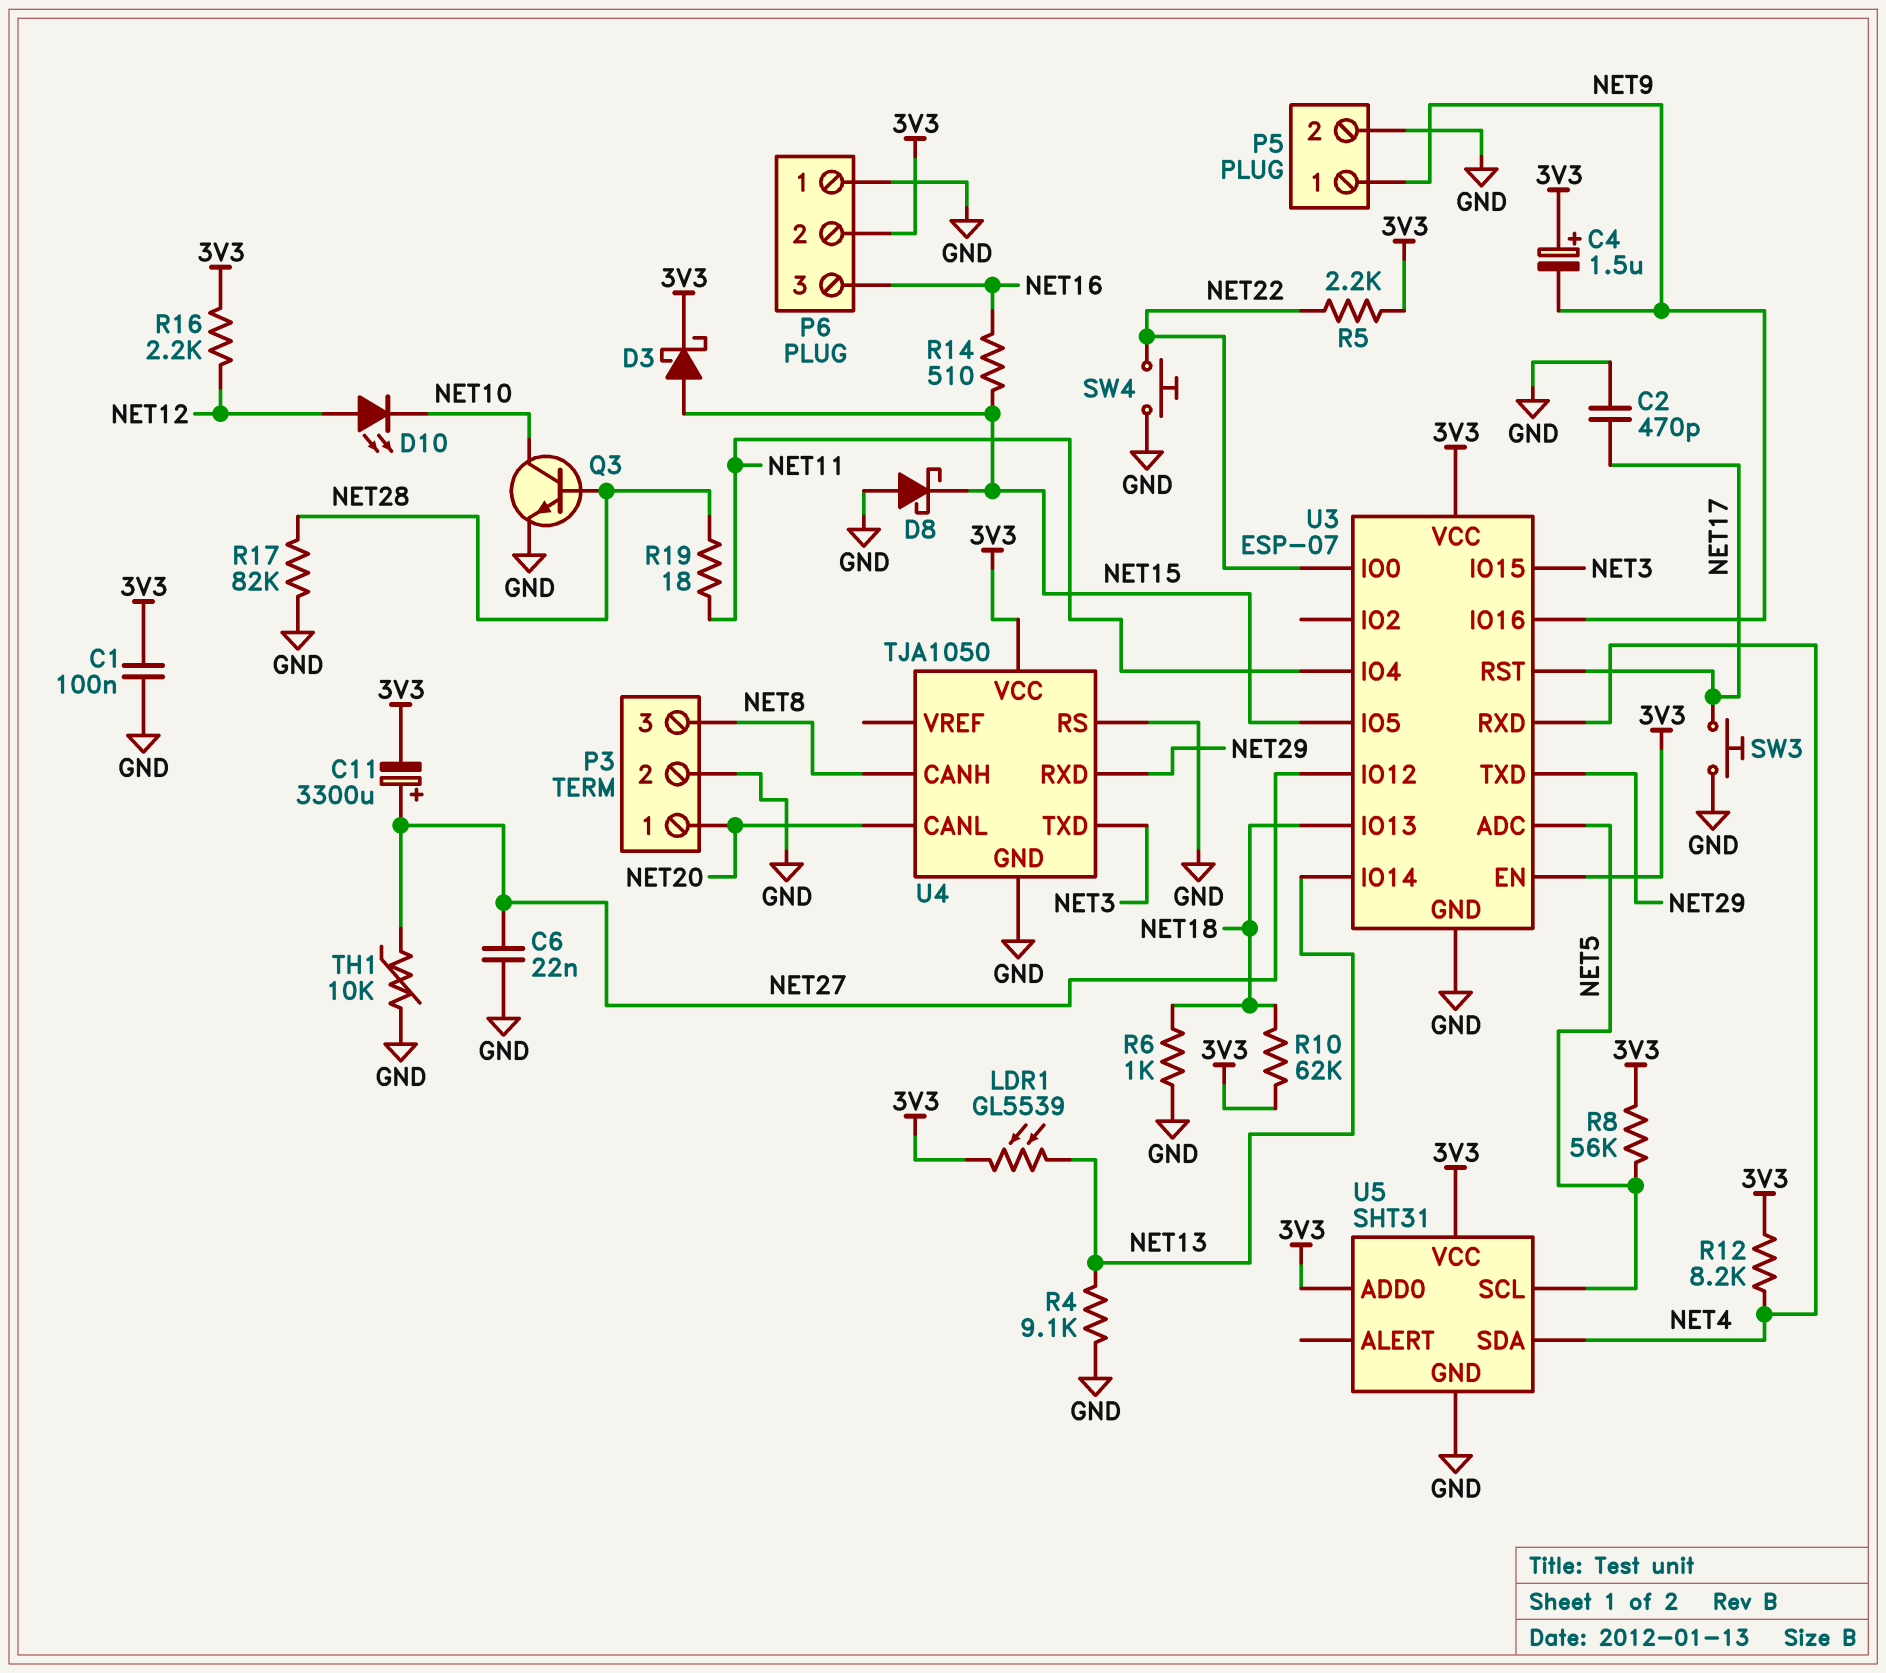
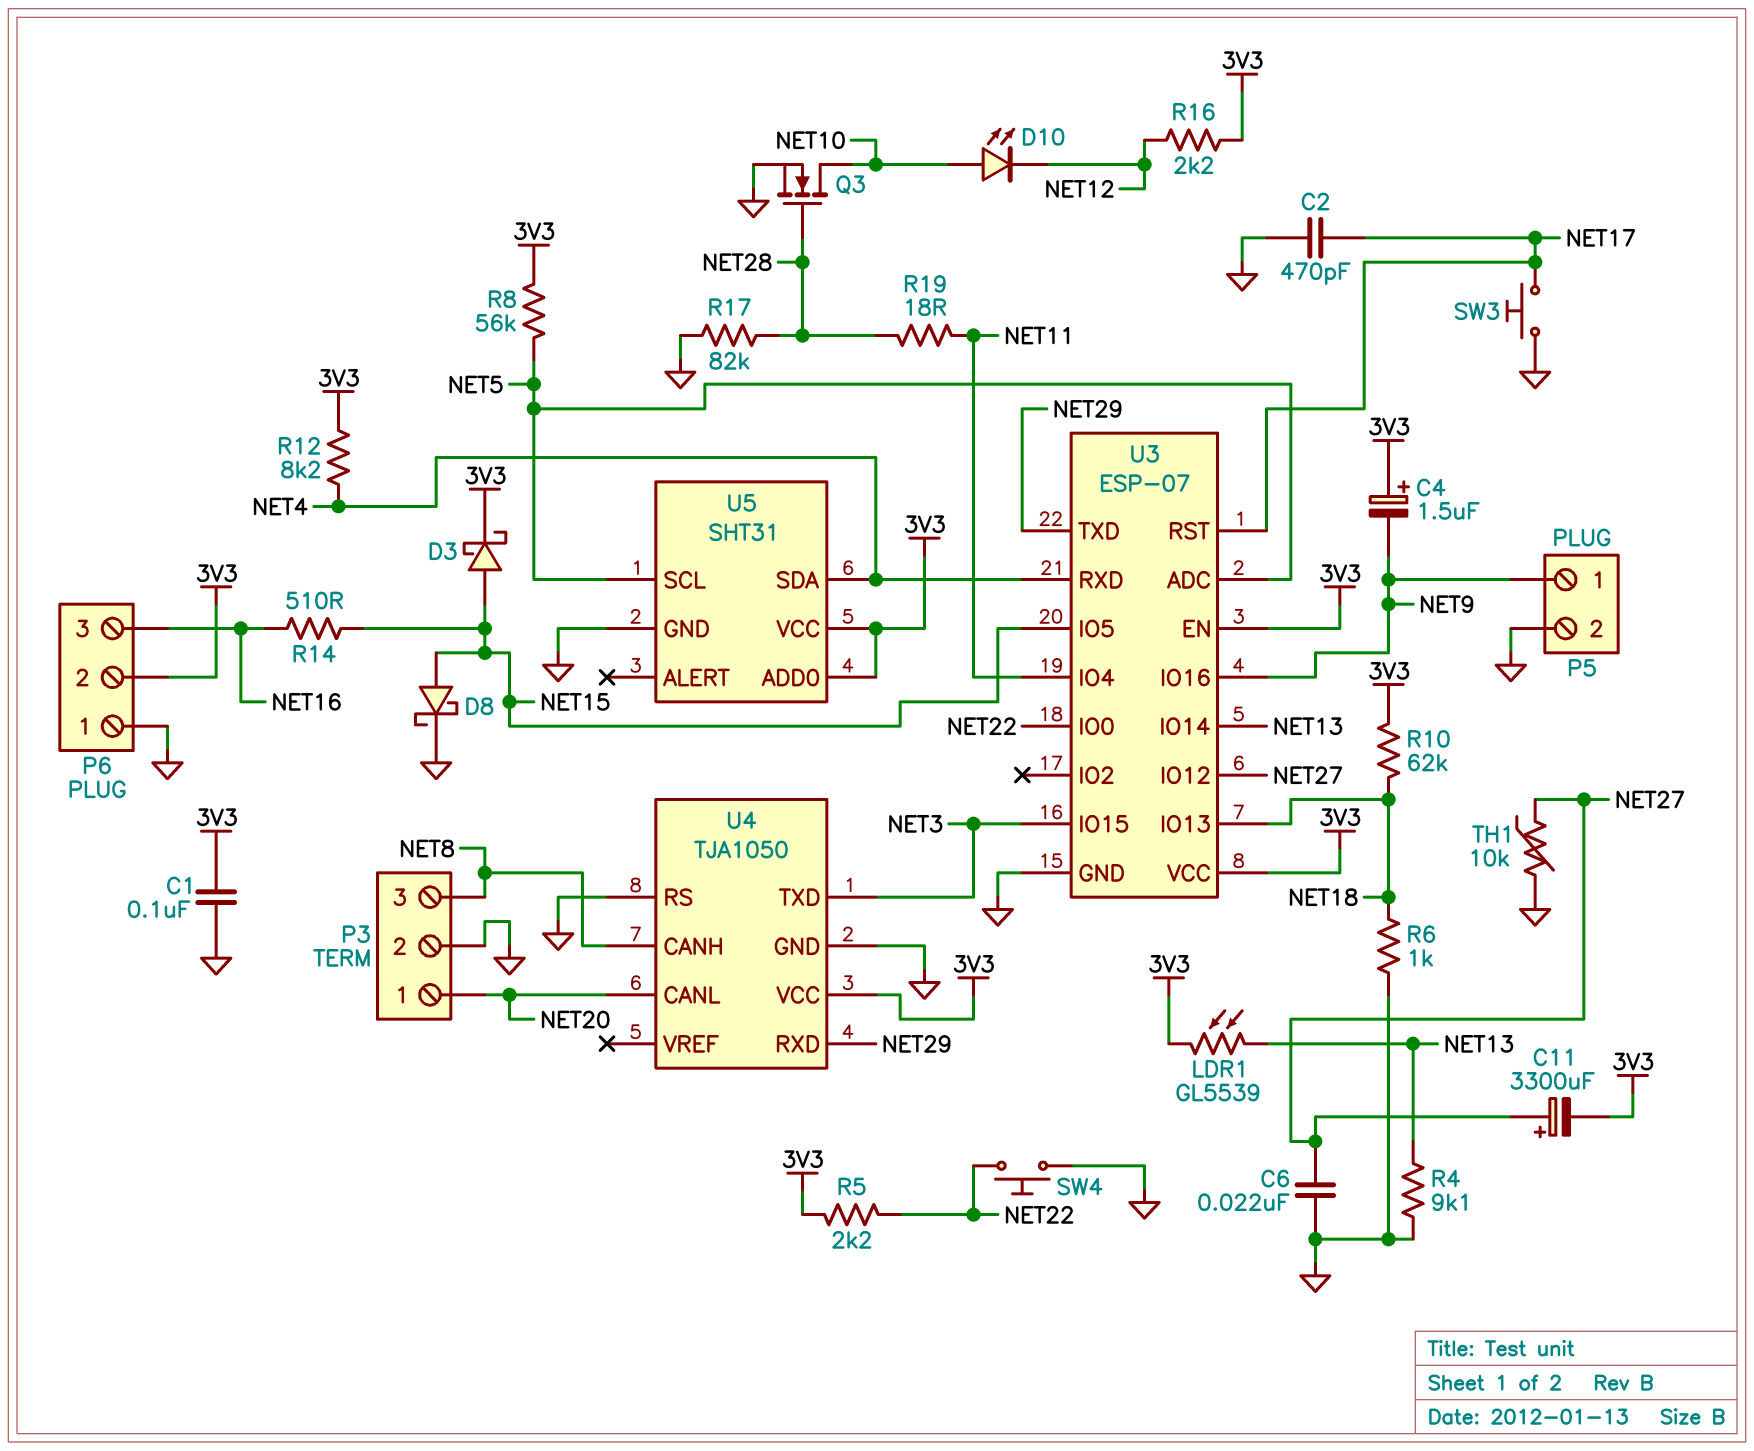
D8: schottky (A GND, K NET15) -> schottky (A NET15, K GND)
D10: LED (A NET12, K NET10) -> LED (A NET10, K NET12)
Q3: NPN (B NET28, C NET10, E GND) -> NMOS (G NET28, D NET10, S GND)

